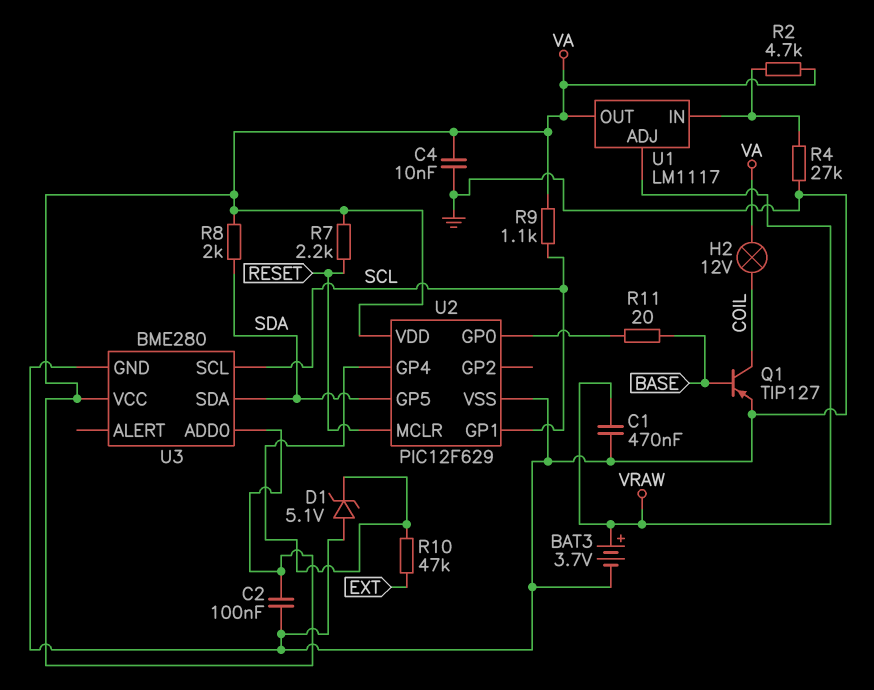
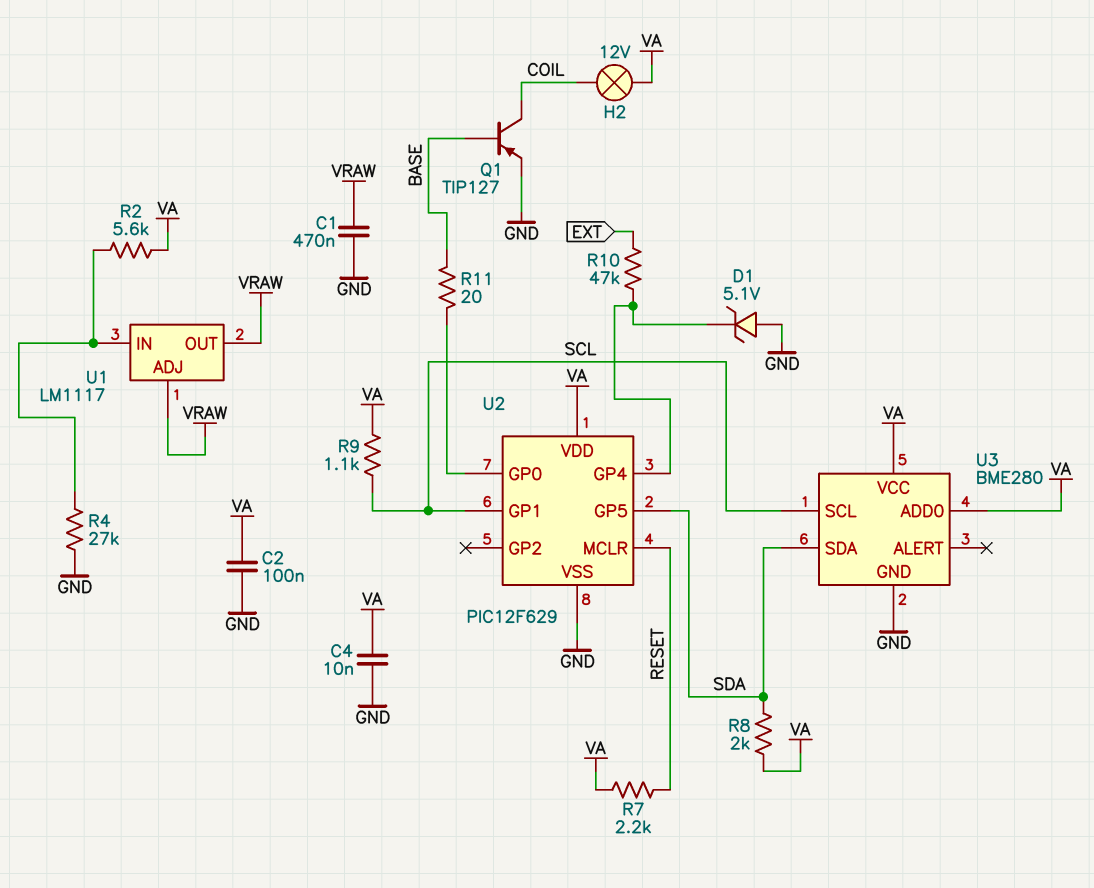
BAT3: 3.7V (plus VRAW, minus GND) -> none
R2: 4.7k (U1/IN, VA) -> 5.6k (U1/IN, VA)
U1 pin OUT: VA -> VRAW

